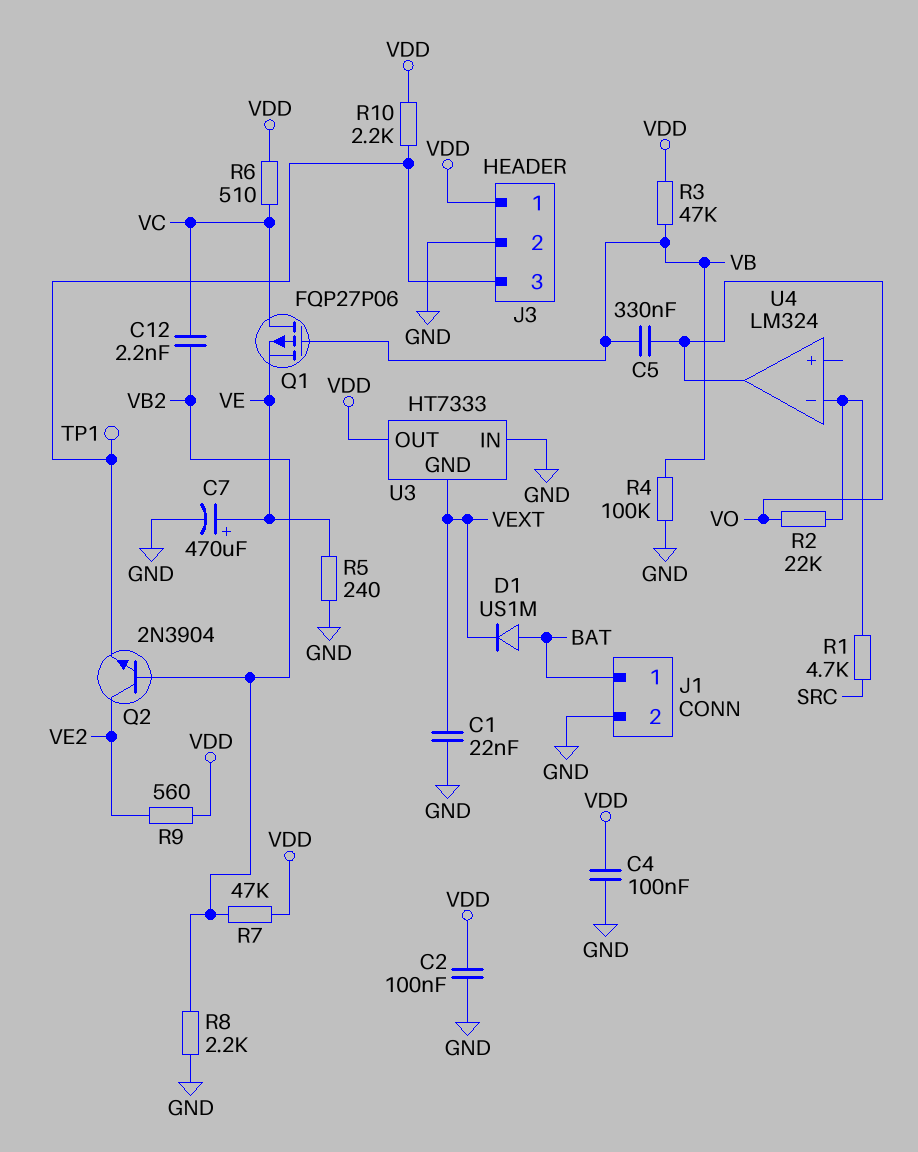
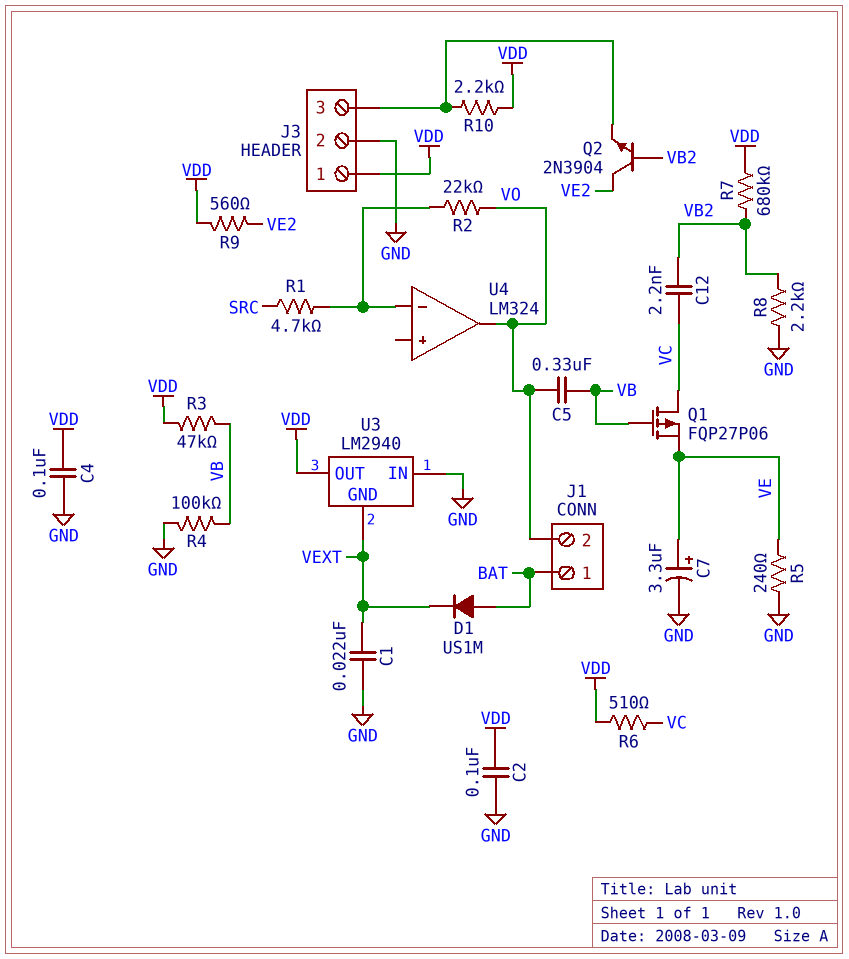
C7: 470uF (plus VE, minus GND) -> 3.3uF (plus VE, minus GND)
J1 pin 2: GND -> VO
R7: 47k (VB2, VDD) -> 680k (VB2, VDD)
TP1: test point (J3/3) -> none
U3: HT7333 -> LM2940

